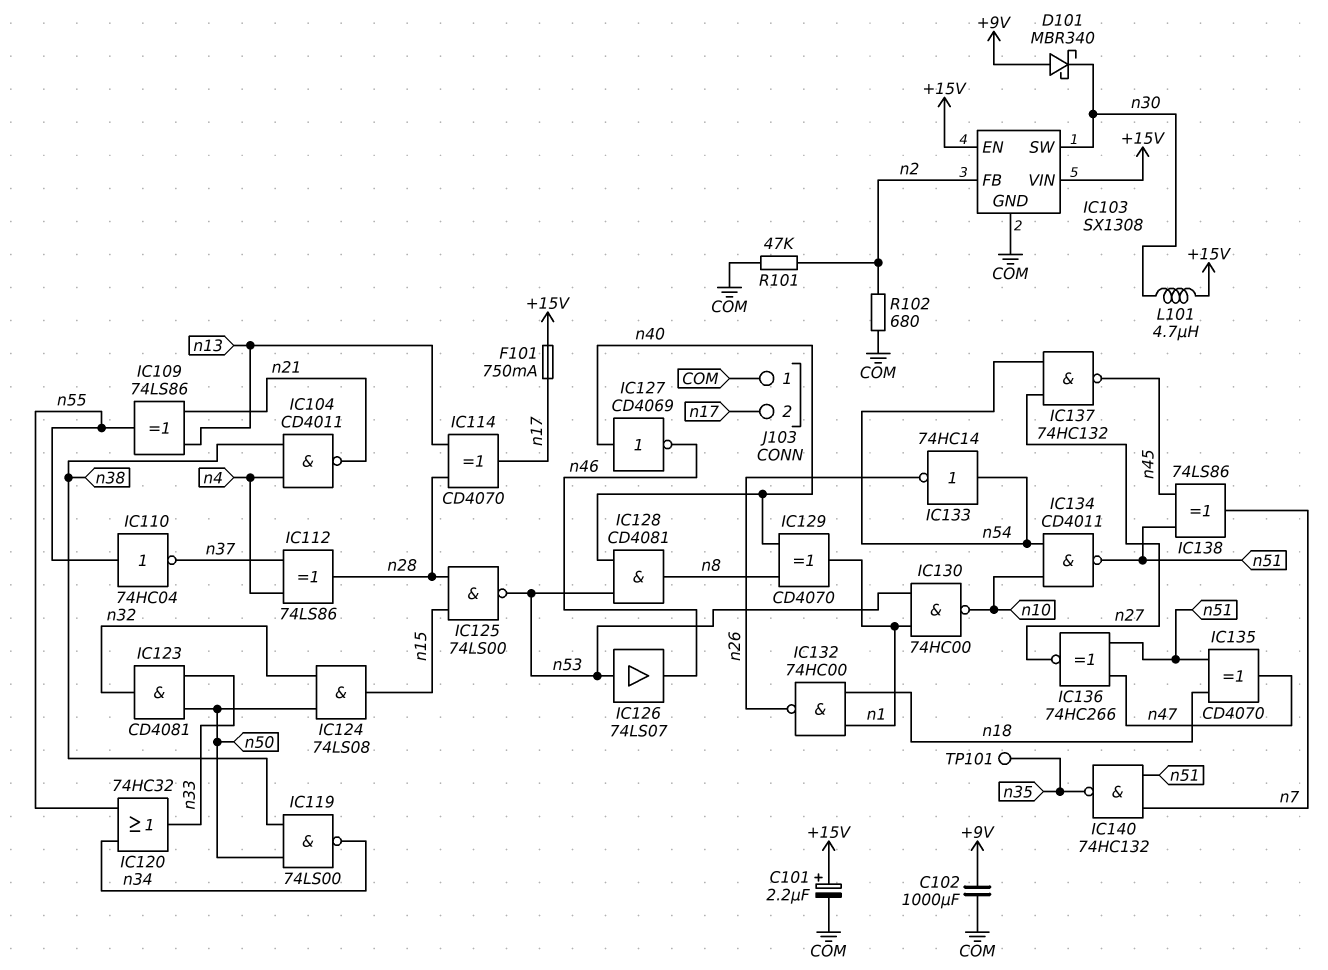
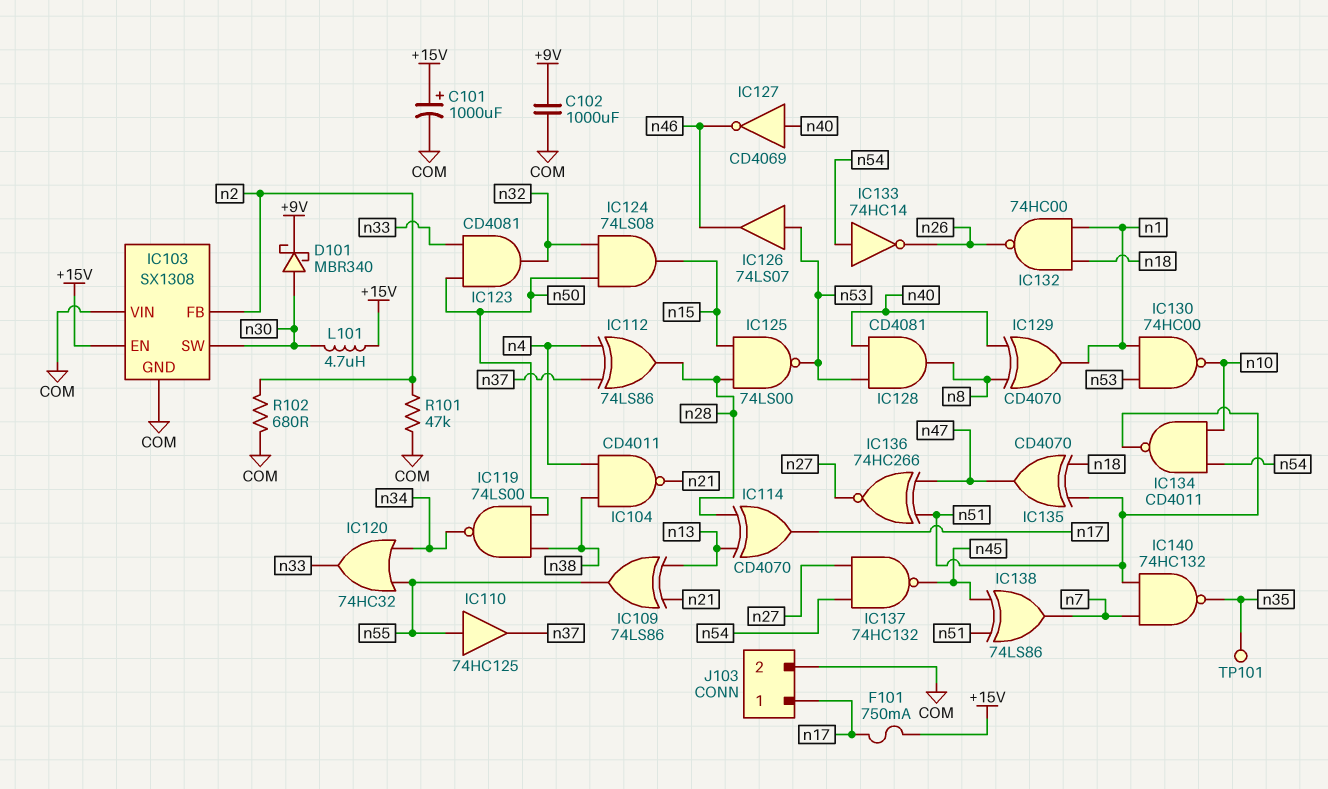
C101: 2.2uF (plus +15V, minus COM) -> 1000uF (plus +15V, minus COM)
D101: schottky MBR340 (A +9V, K n30) -> schottky MBR340 (A n30, K +9V)
IC103 pin VIN: +15V -> COM
IC110: NOT 74HC04 (in n55, out n37) -> buffer 74HC125 (in n55, out n37)
J103 pin 1: COM -> n17
J103 pin 2: n17 -> COM

